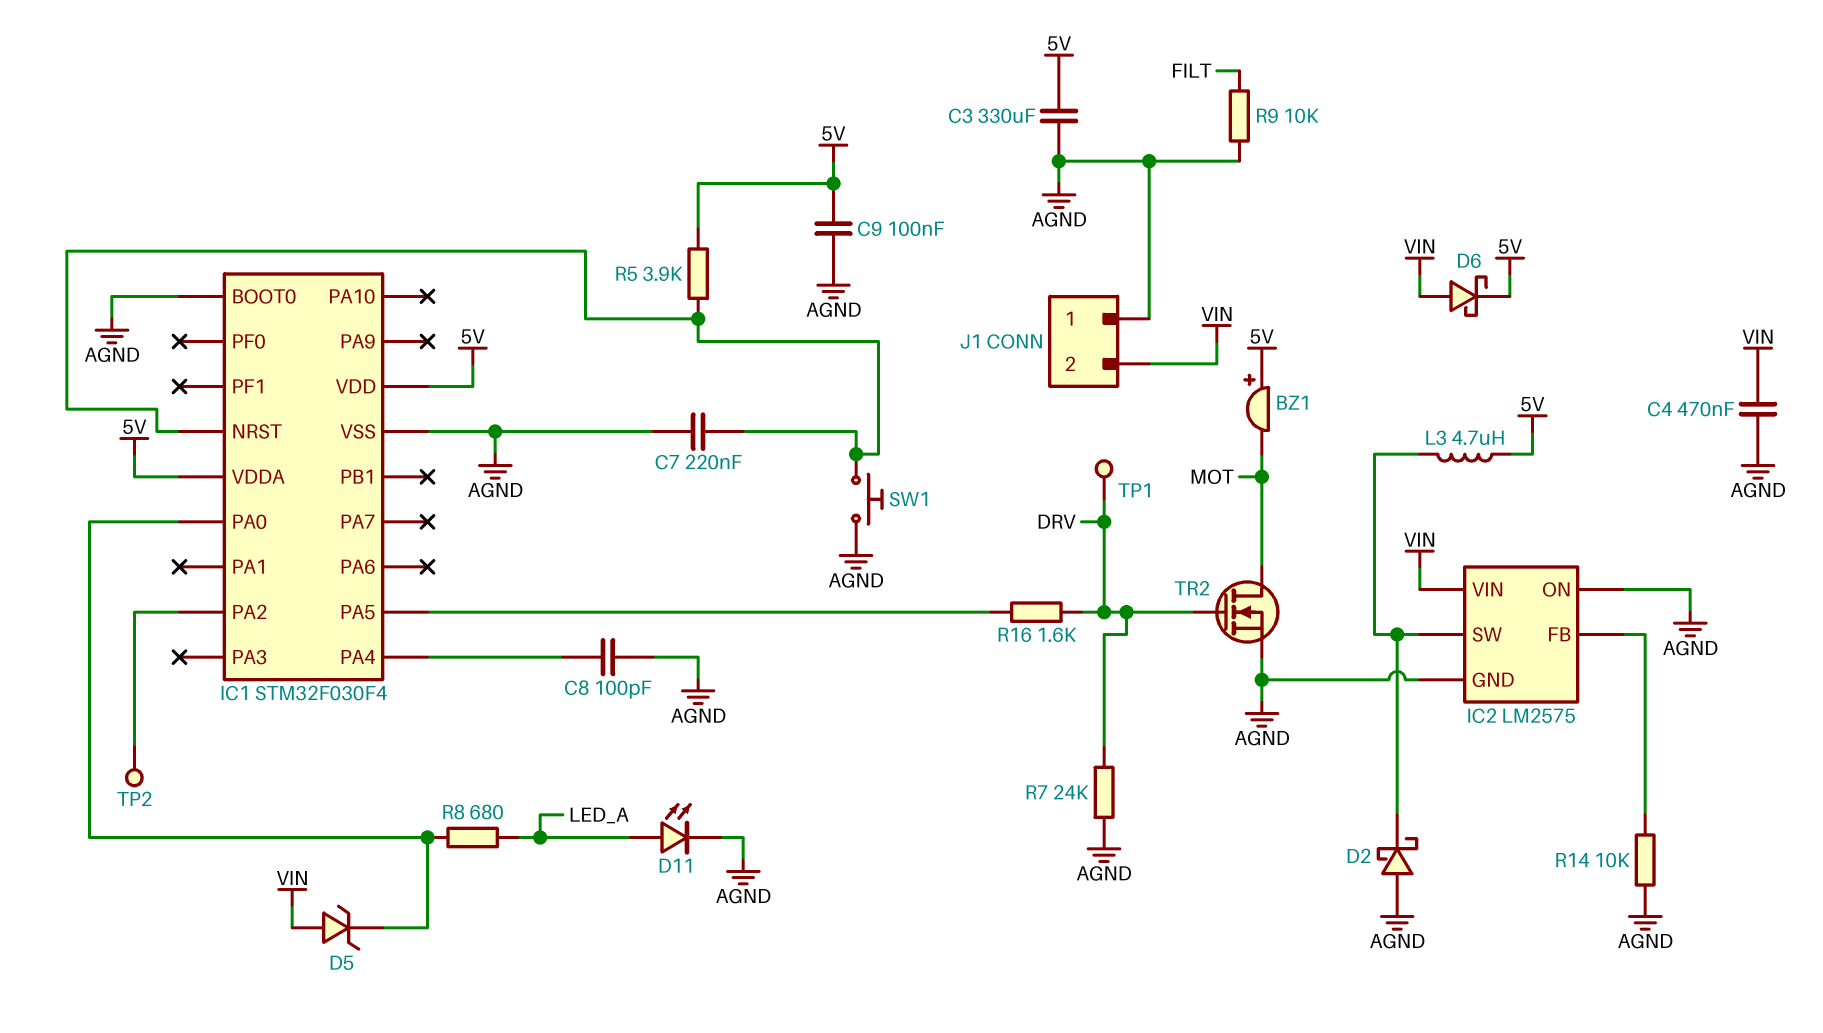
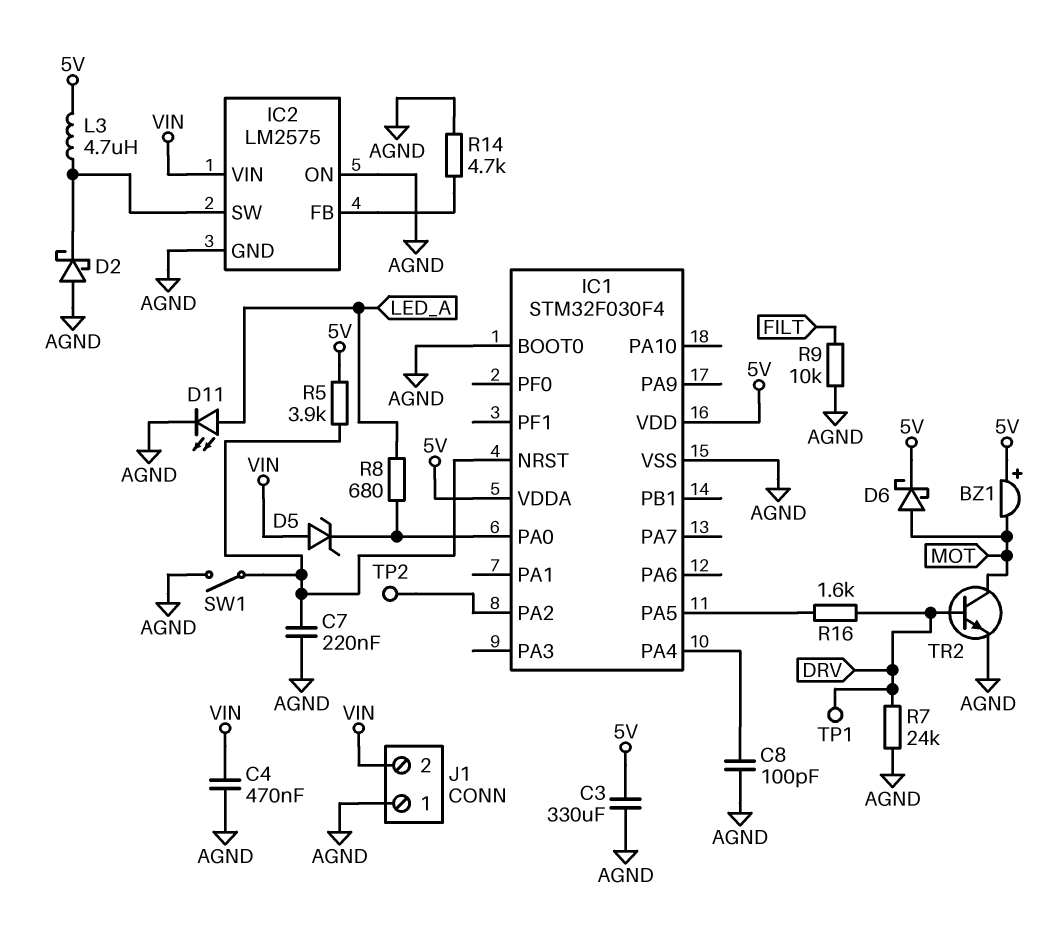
C9: 100nF (5V, AGND) -> none
D6: schottky (A VIN, K 5V) -> schottky (A MOT, K 5V)
R14: 10k (AGND, IC2/FB) -> 4.7k (AGND, IC2/FB)
SW1: button (AGND, IC1/NRST) -> switch (AGND, IC1/NRST)
TR2: NMOS (G DRV, D MOT, S AGND) -> NPN (B DRV, C MOT, E AGND)

